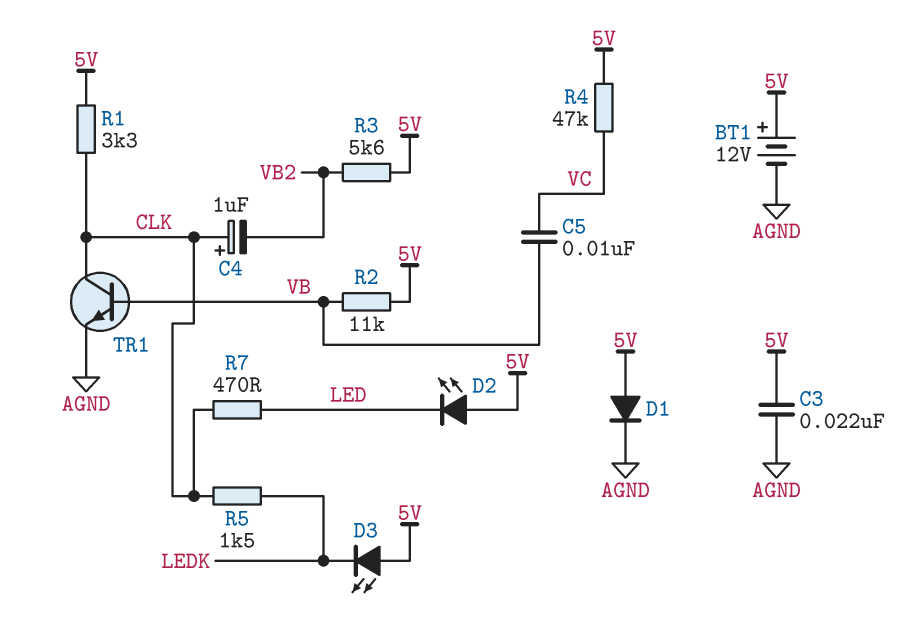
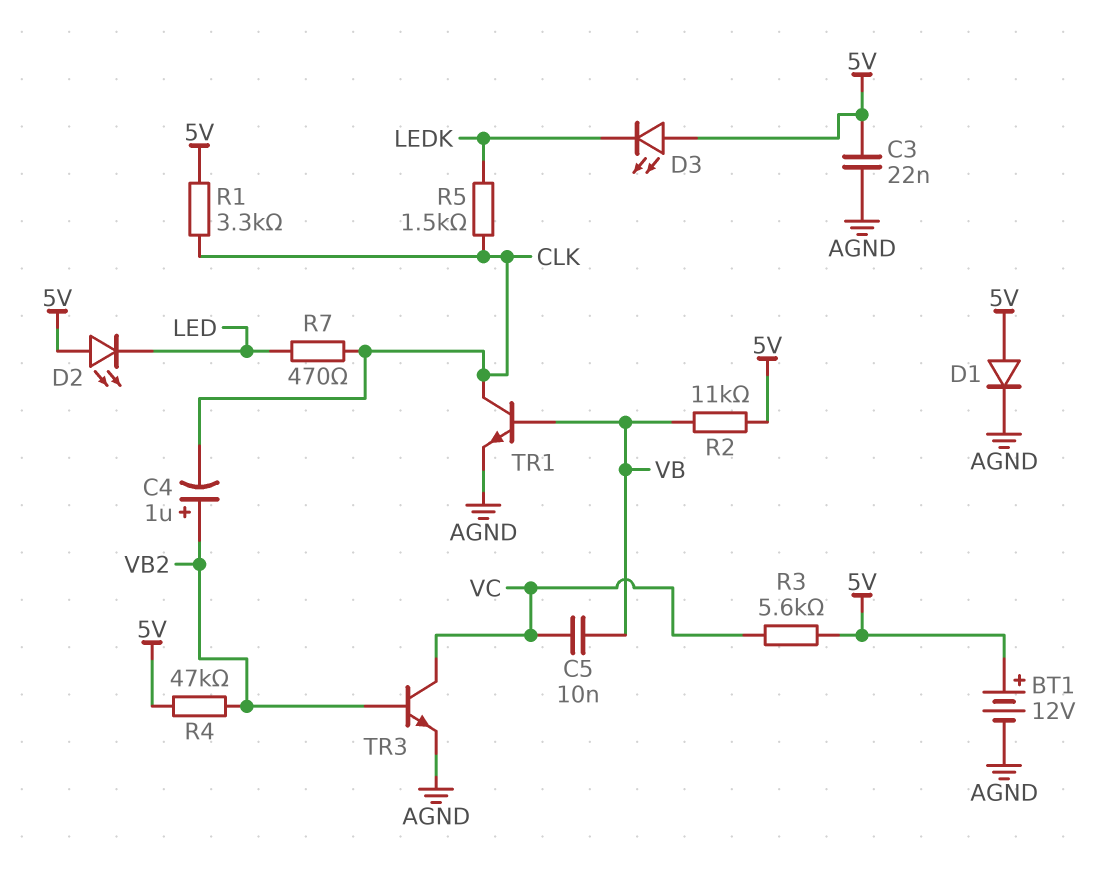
C4: 1uF (plus CLK, minus VB2) -> 1uF (plus VB2, minus CLK)
R3: 5.6k (5V, VB2) -> 5.6k (5V, VC)
R4: 47k (5V, VC) -> 47k (5V, VB2)
TR3: none -> NPN (B VB2, C VC, E AGND)

